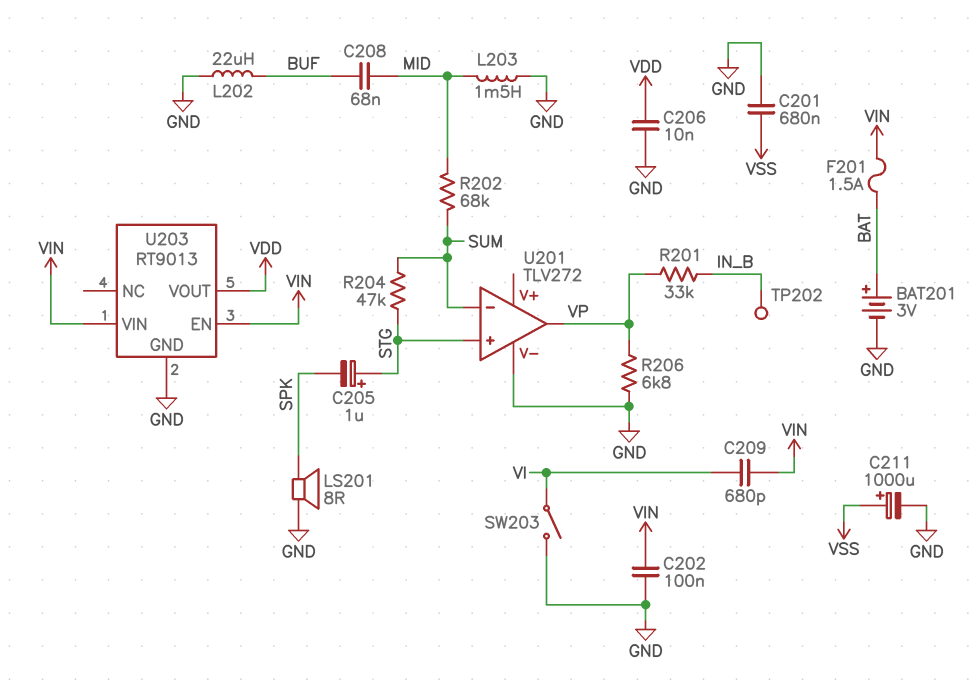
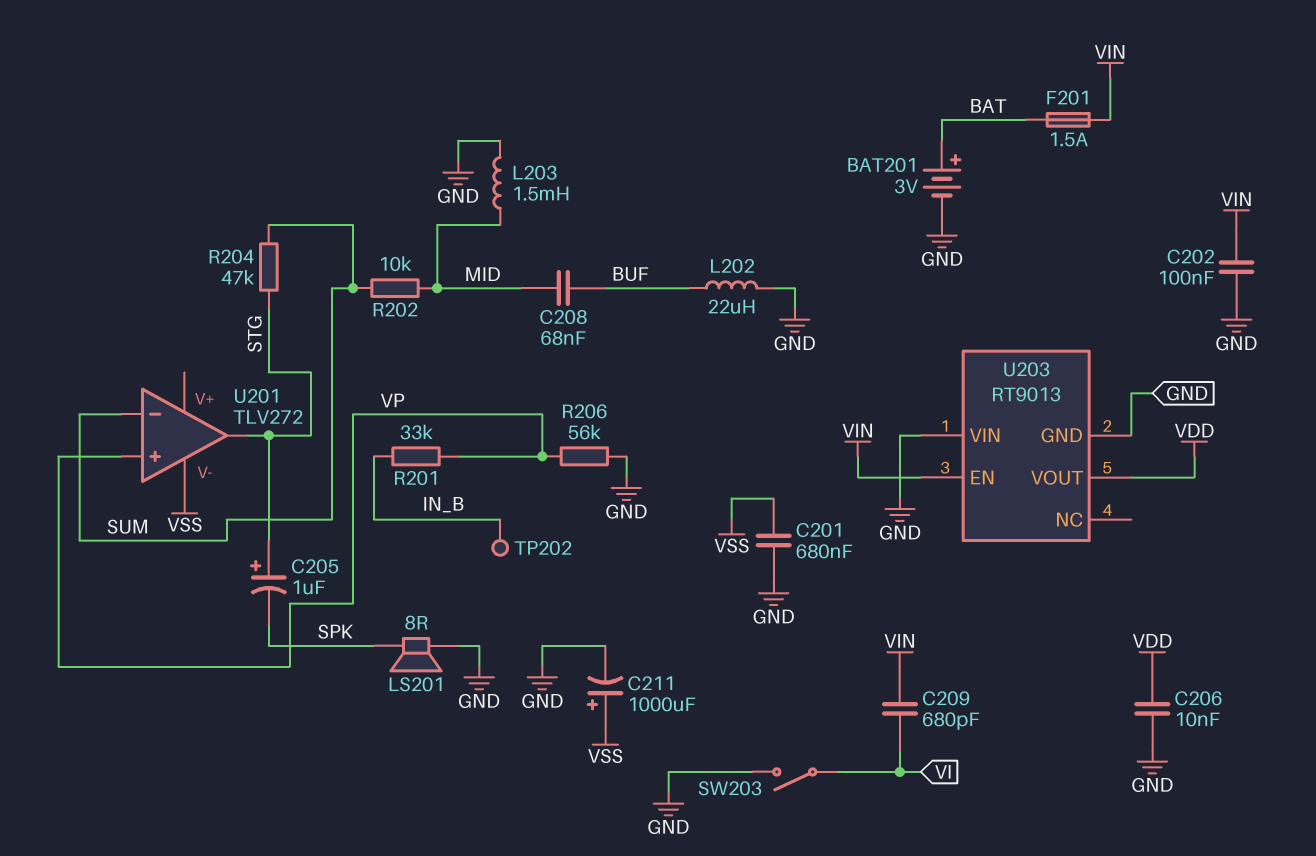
R202: 68k (MID, SUM) -> 10k (MID, SUM)
R206: 6.8k (GND, VP) -> 56k (GND, VP)
U201 pin V-: GND -> VSS
U201 pin in+: STG -> VP
U201 pin out: VP -> STG
U203 pin VIN: VIN -> GND

